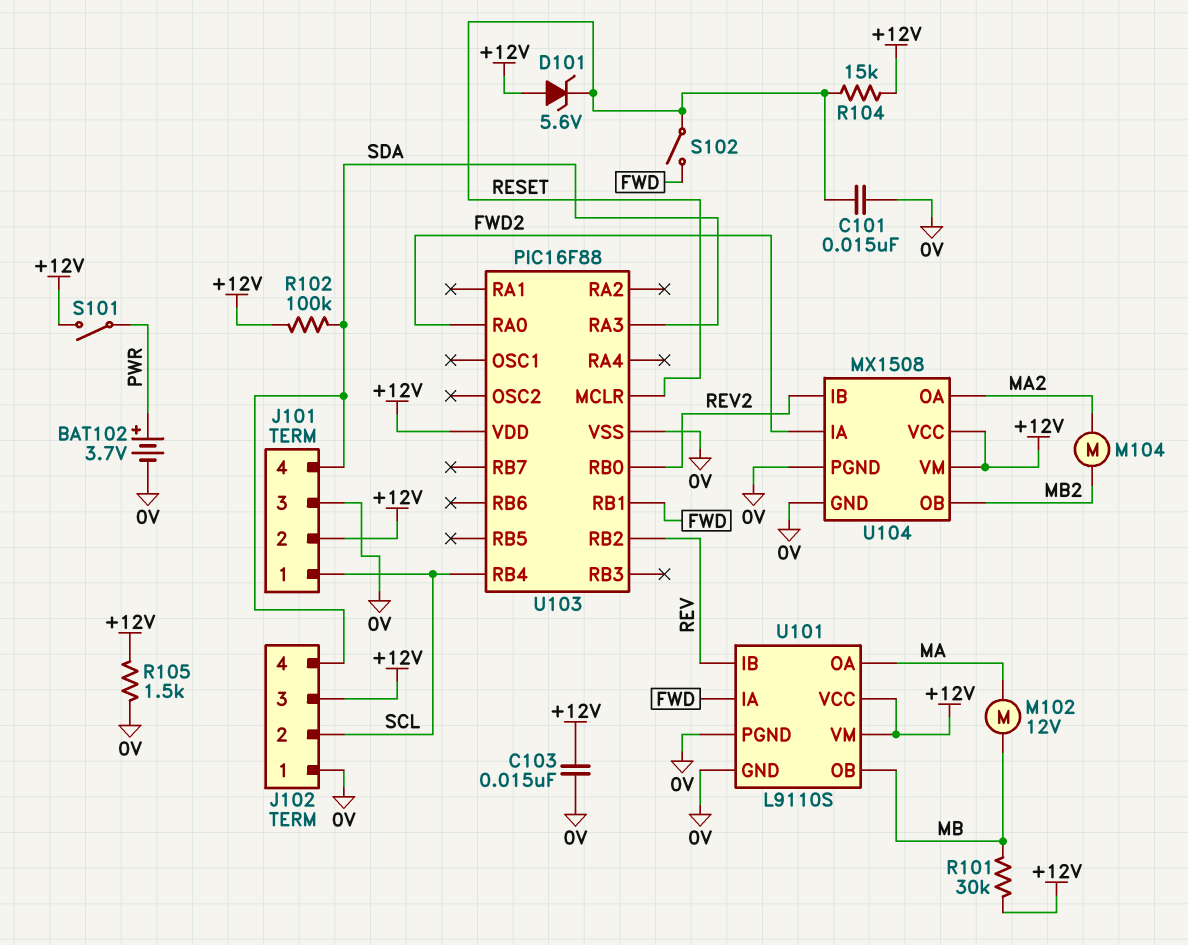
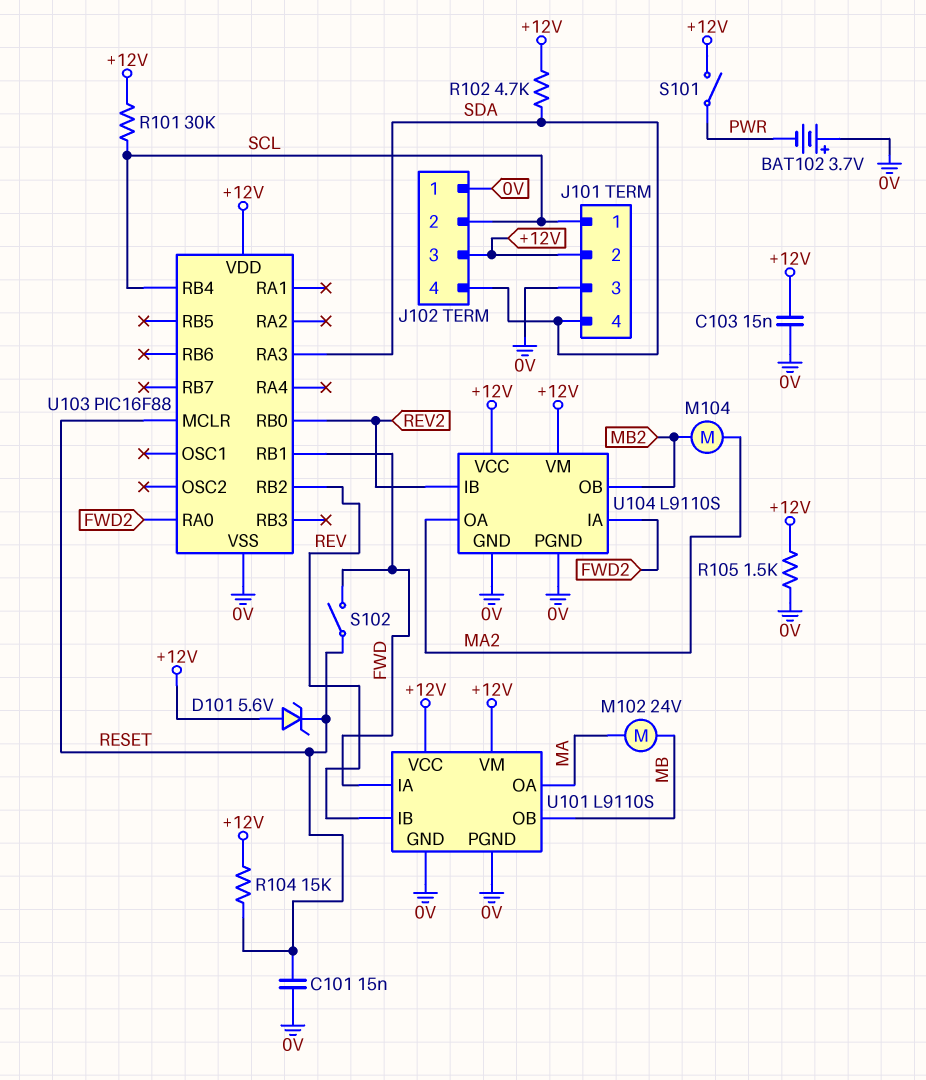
BAT102: 3.7V (plus PWR, minus 0V) -> 3.7V (plus 0V, minus PWR)
M102: motor 12V (MA, MB) -> motor 24V (MA, MB)
R101: 30k (+12V, MB) -> 30k (+12V, SCL)
R102: 100k (+12V, SDA) -> 4.7k (+12V, SDA)
U104: MX1508 -> L9110S

